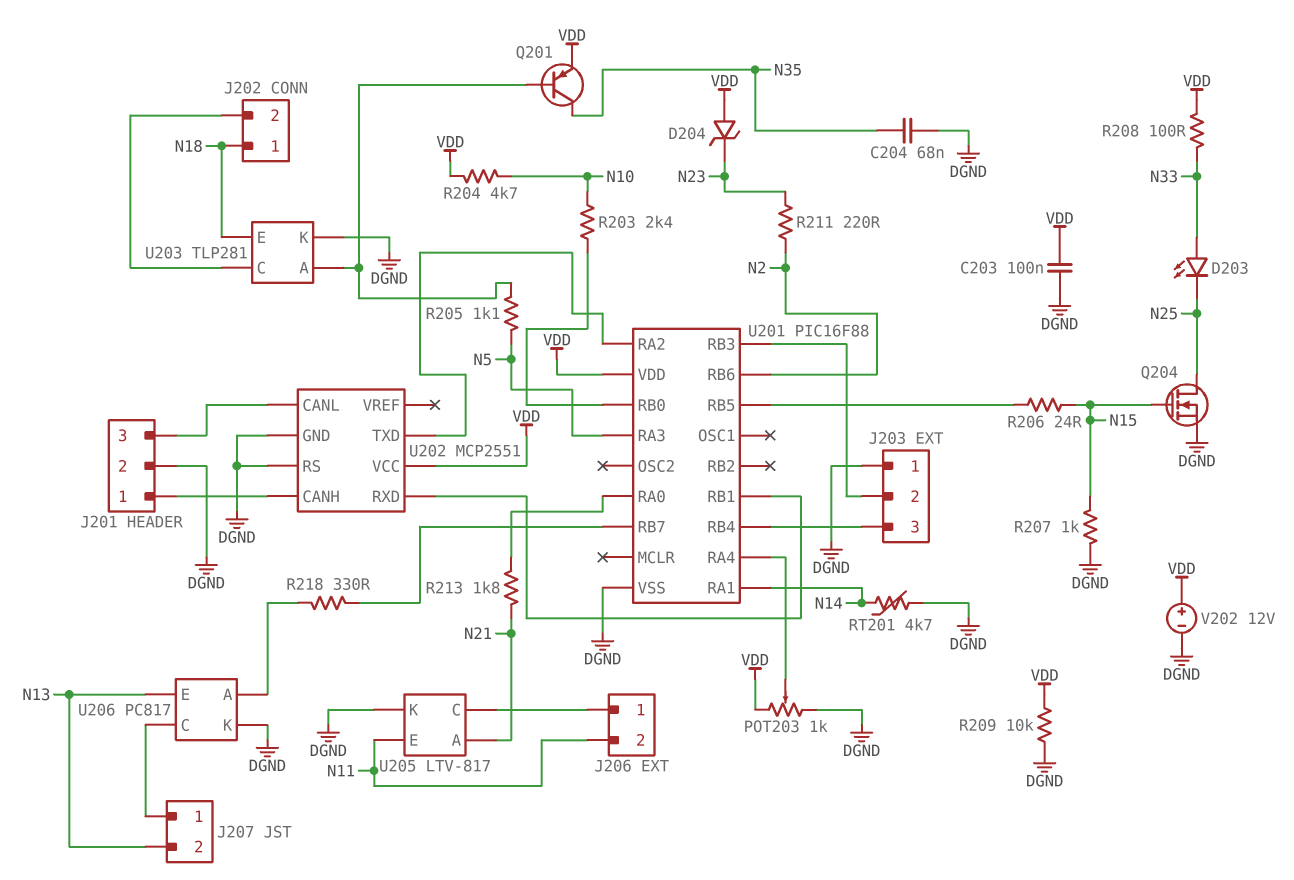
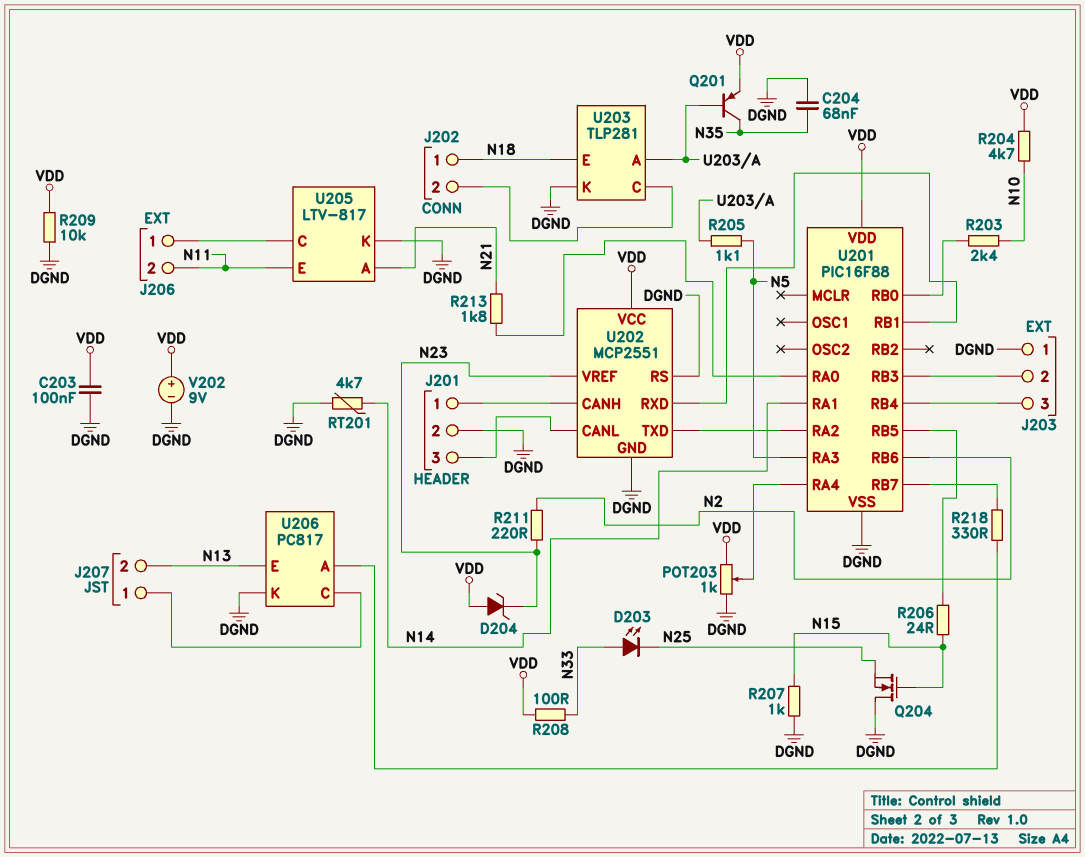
Q204: NMOS (G N15, D N25, S DGND) -> NMOS (G N15, D DGND, S N25)
U202 pin VREF: none -> N23
V202: 12V (plus VDD, minus DGND) -> 9V (plus VDD, minus DGND)

